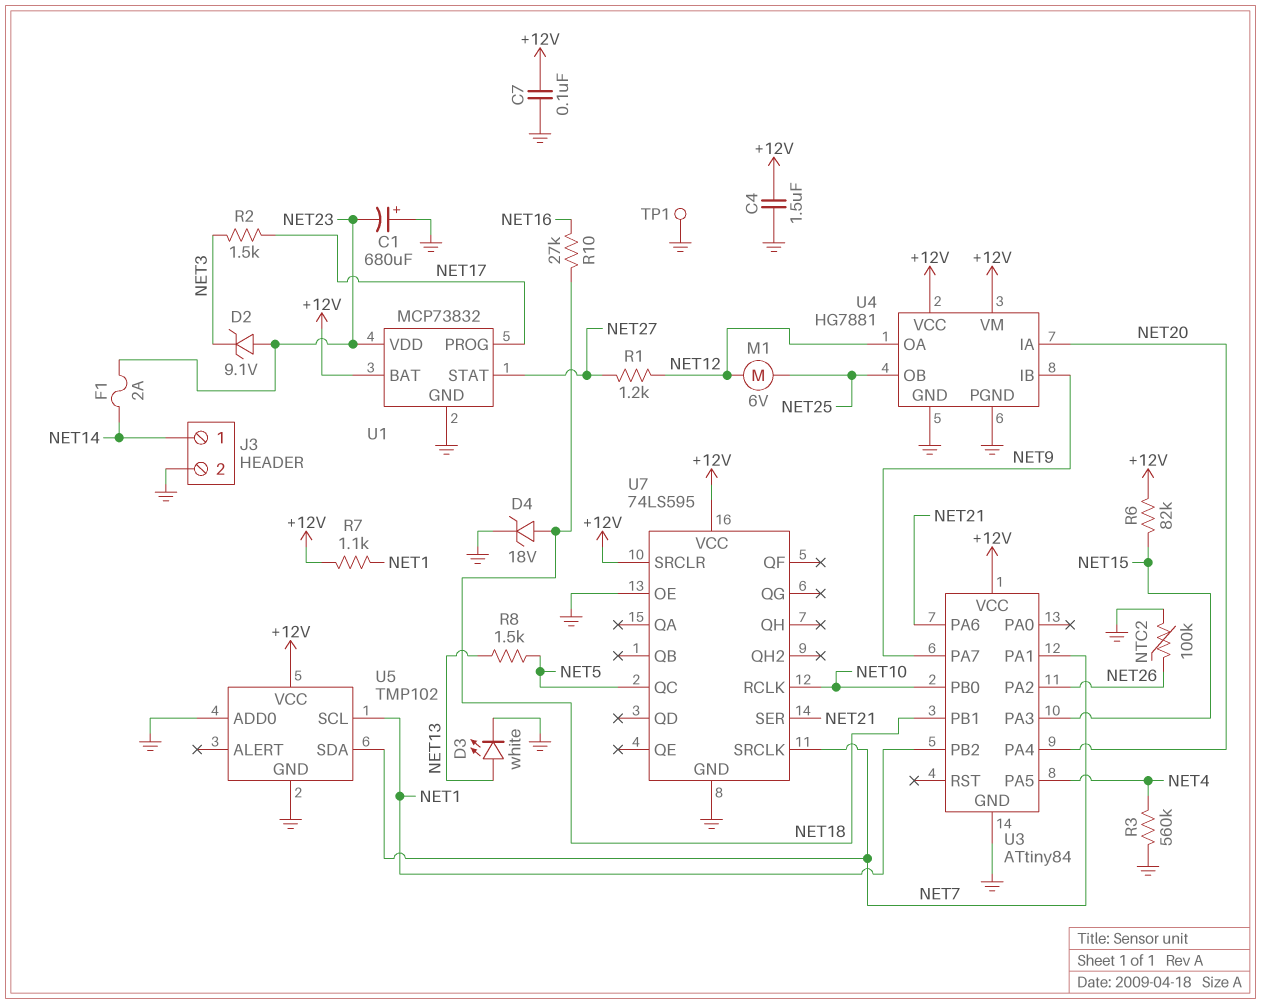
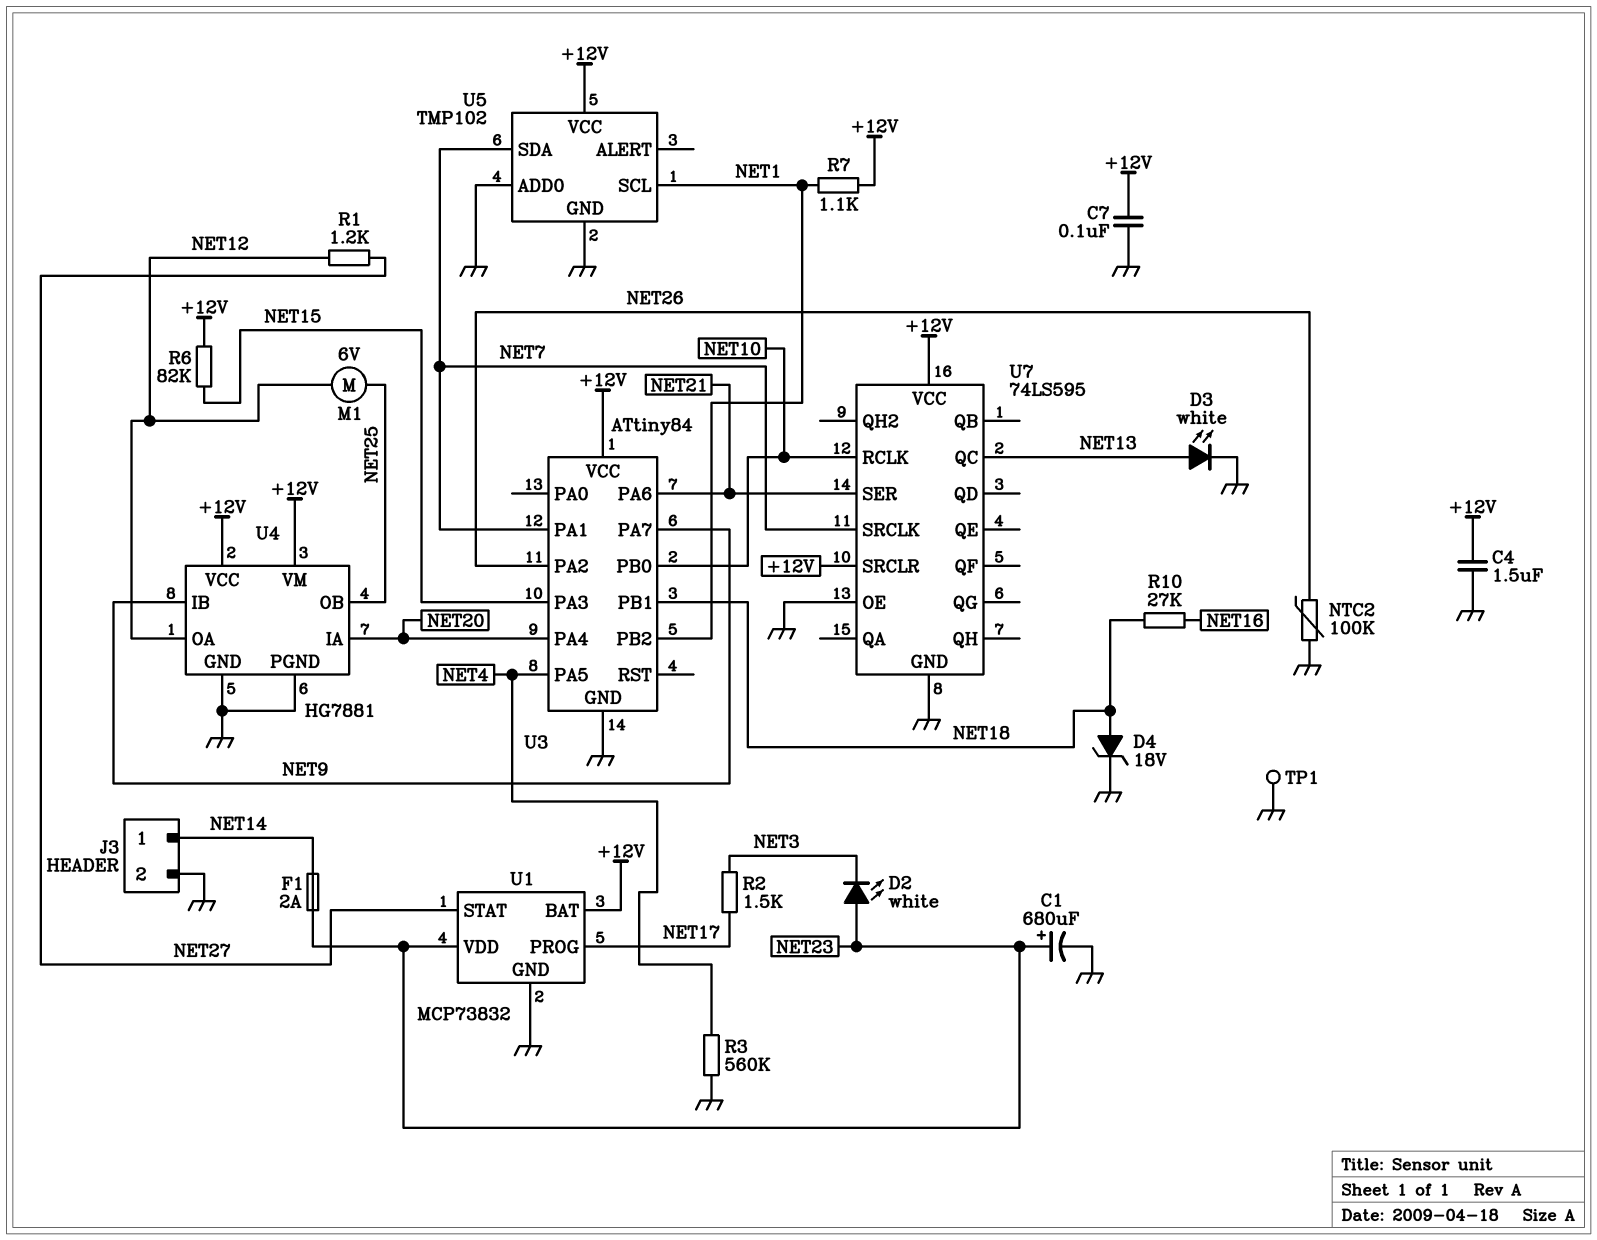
C1: 680uF (plus GND, minus NET23) -> 680uF (plus NET23, minus GND)
D2: zener 9.1V (A NET23, K NET3) -> LED white (A NET23, K NET3)
R8: 1.5k (NET5, NET13) -> none
U7 pin QC: NET5 -> NET13

